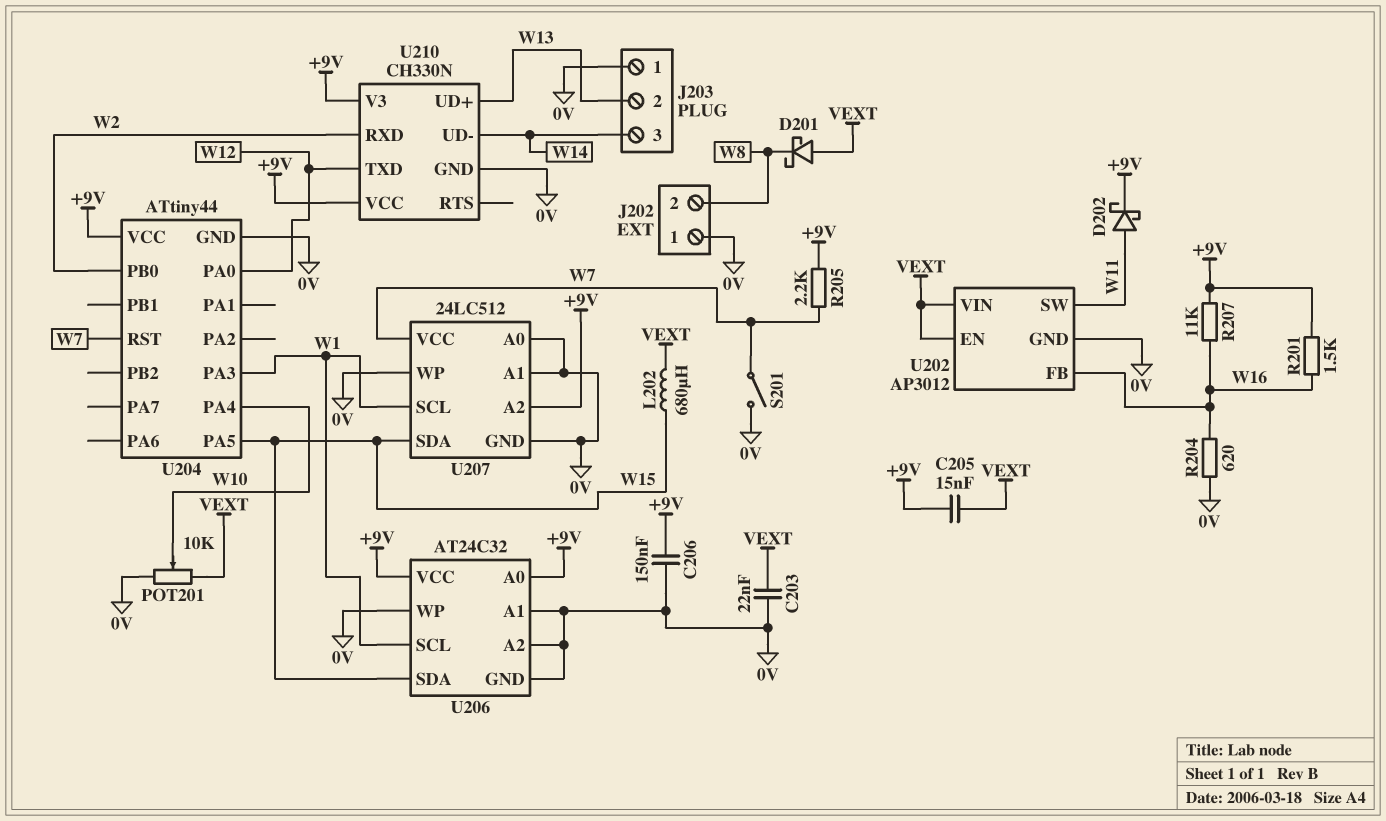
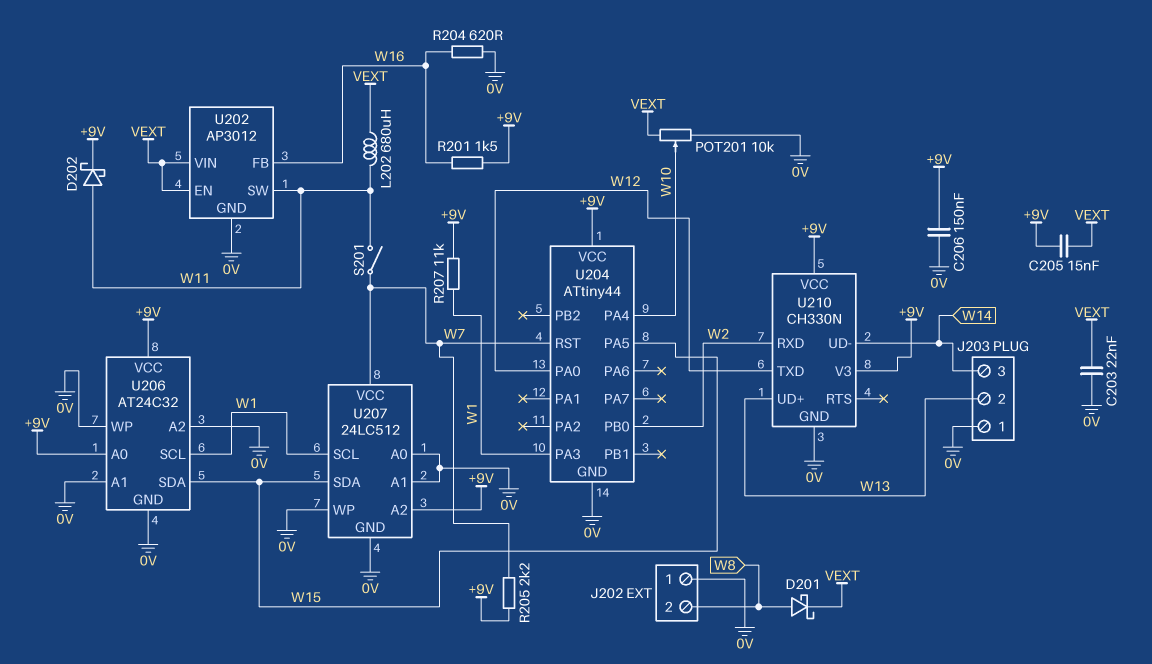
D201: schottky (A VEXT, K W8) -> schottky (A W8, K VEXT)
L202: 680uH (VEXT, W15) -> 680uH (VEXT, W11)
R207: 11k (+9V, W16) -> 11k (+9V, W1)
S201: switch (0V, W7) -> switch (W7, W11)

